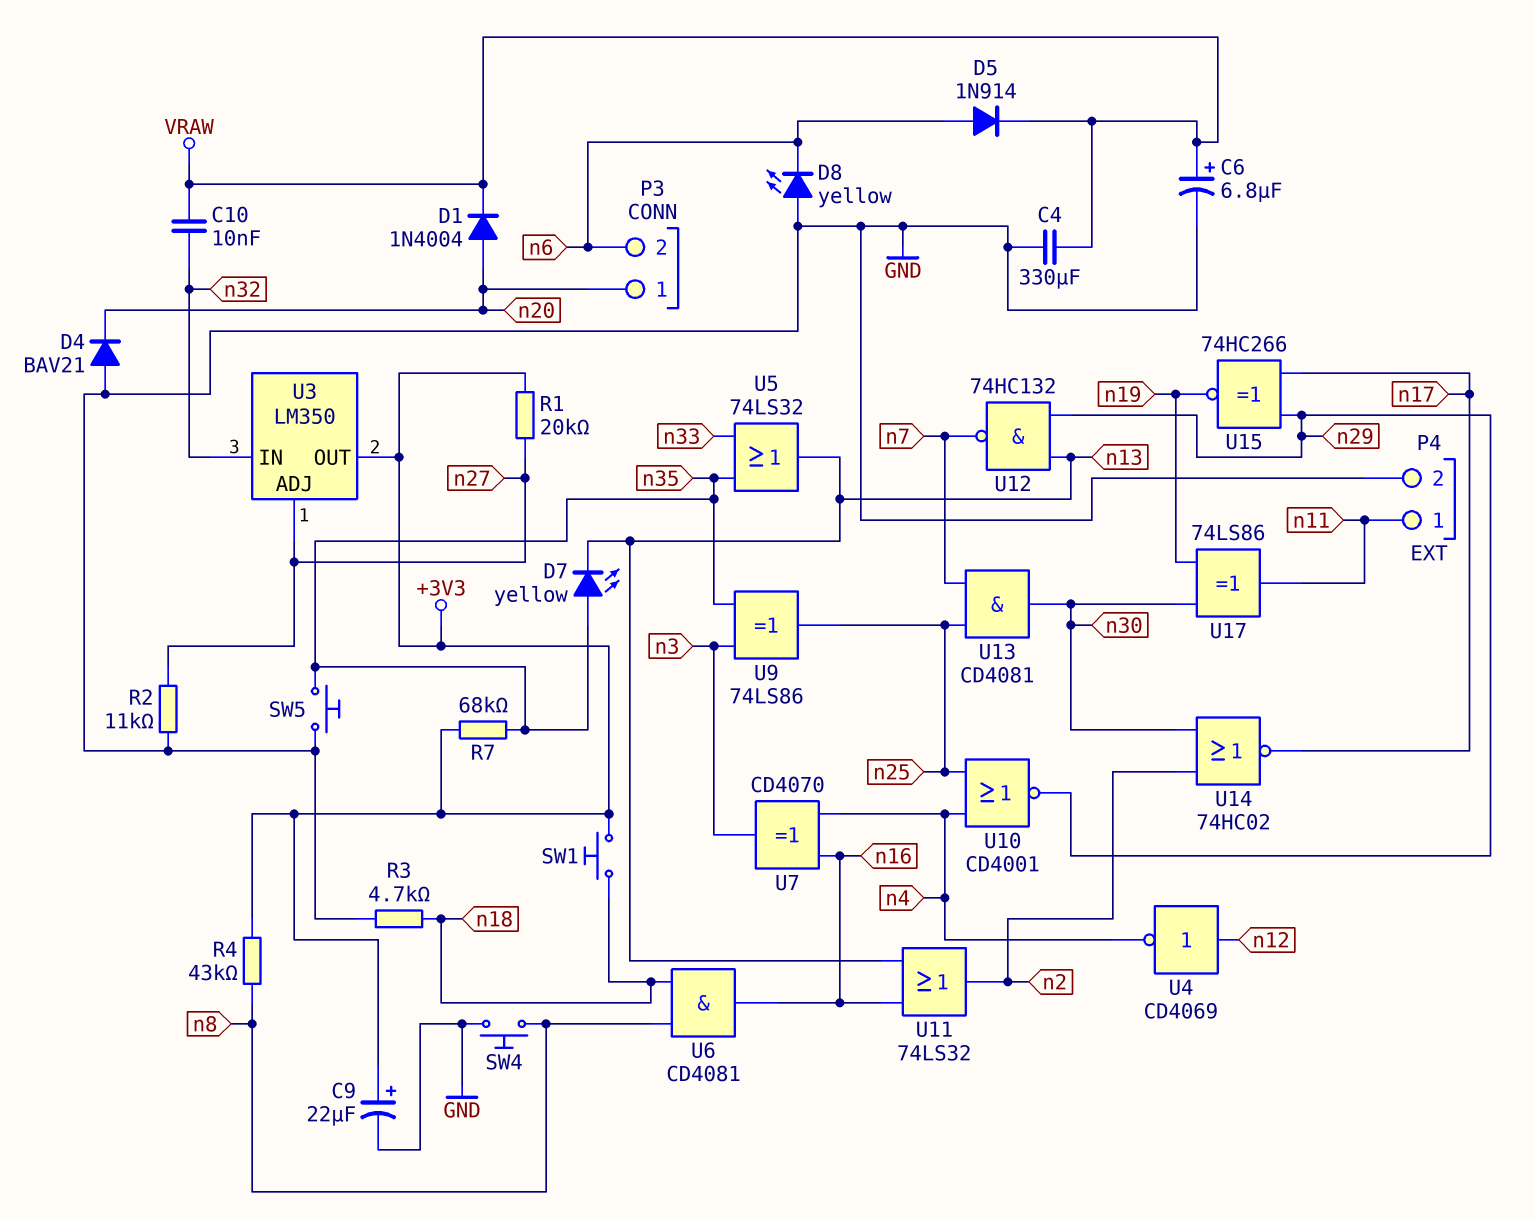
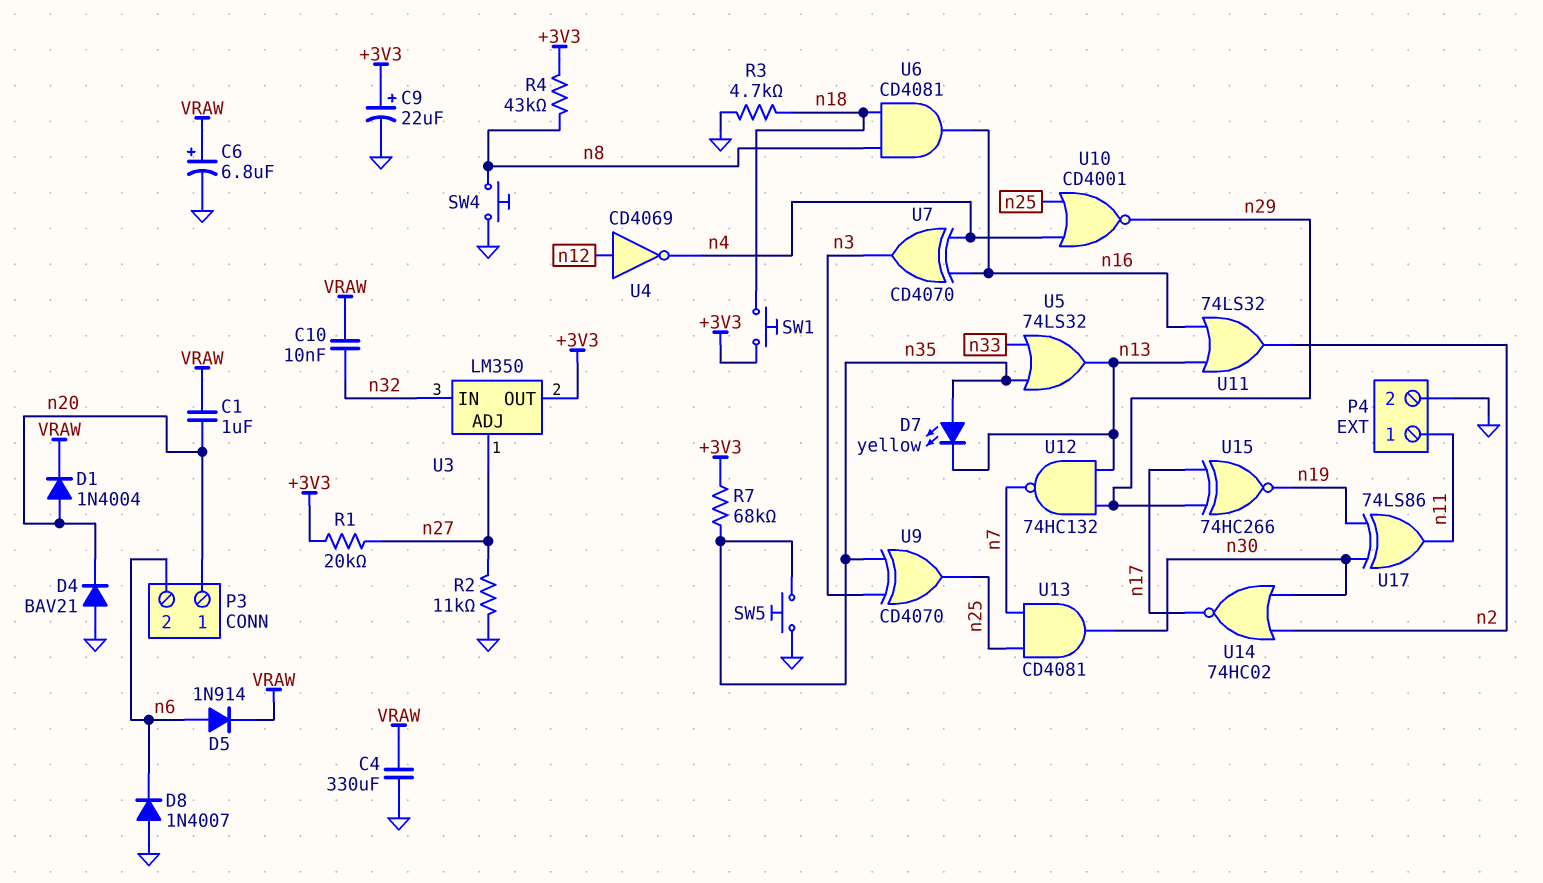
C1: none -> 1uF (VRAW, n20)
D8: LED yellow (A GND, K n6) -> diode 1N4007 (A GND, K n6)
U9: XOR 74LS86 (in n3, in n35, out n25) -> XOR CD4070 (in n3, in n35, out n25)

